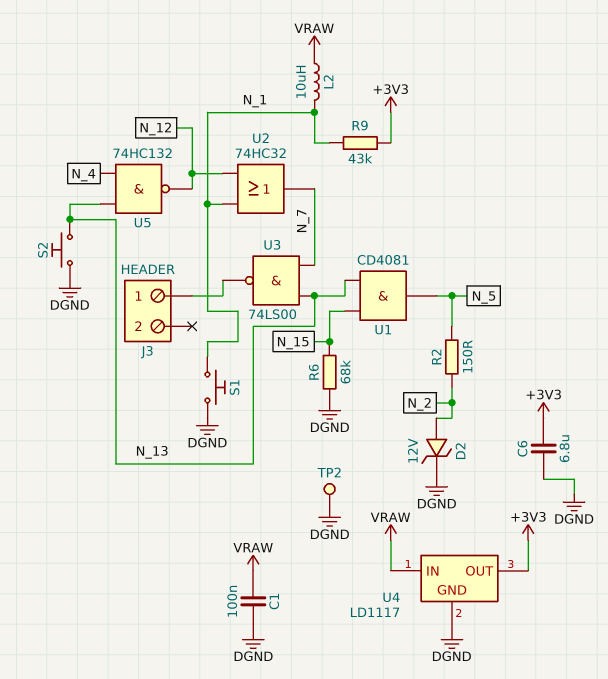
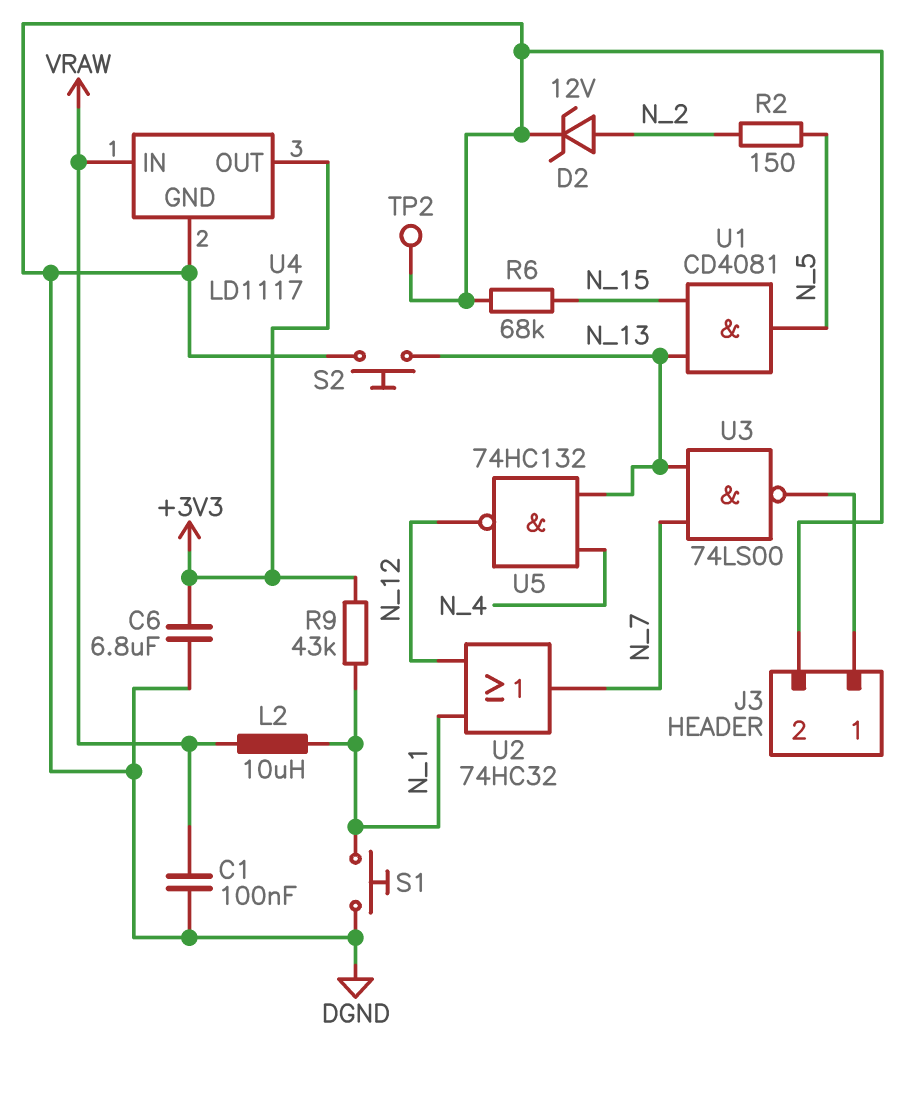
J3 pin 2: none -> DGND

